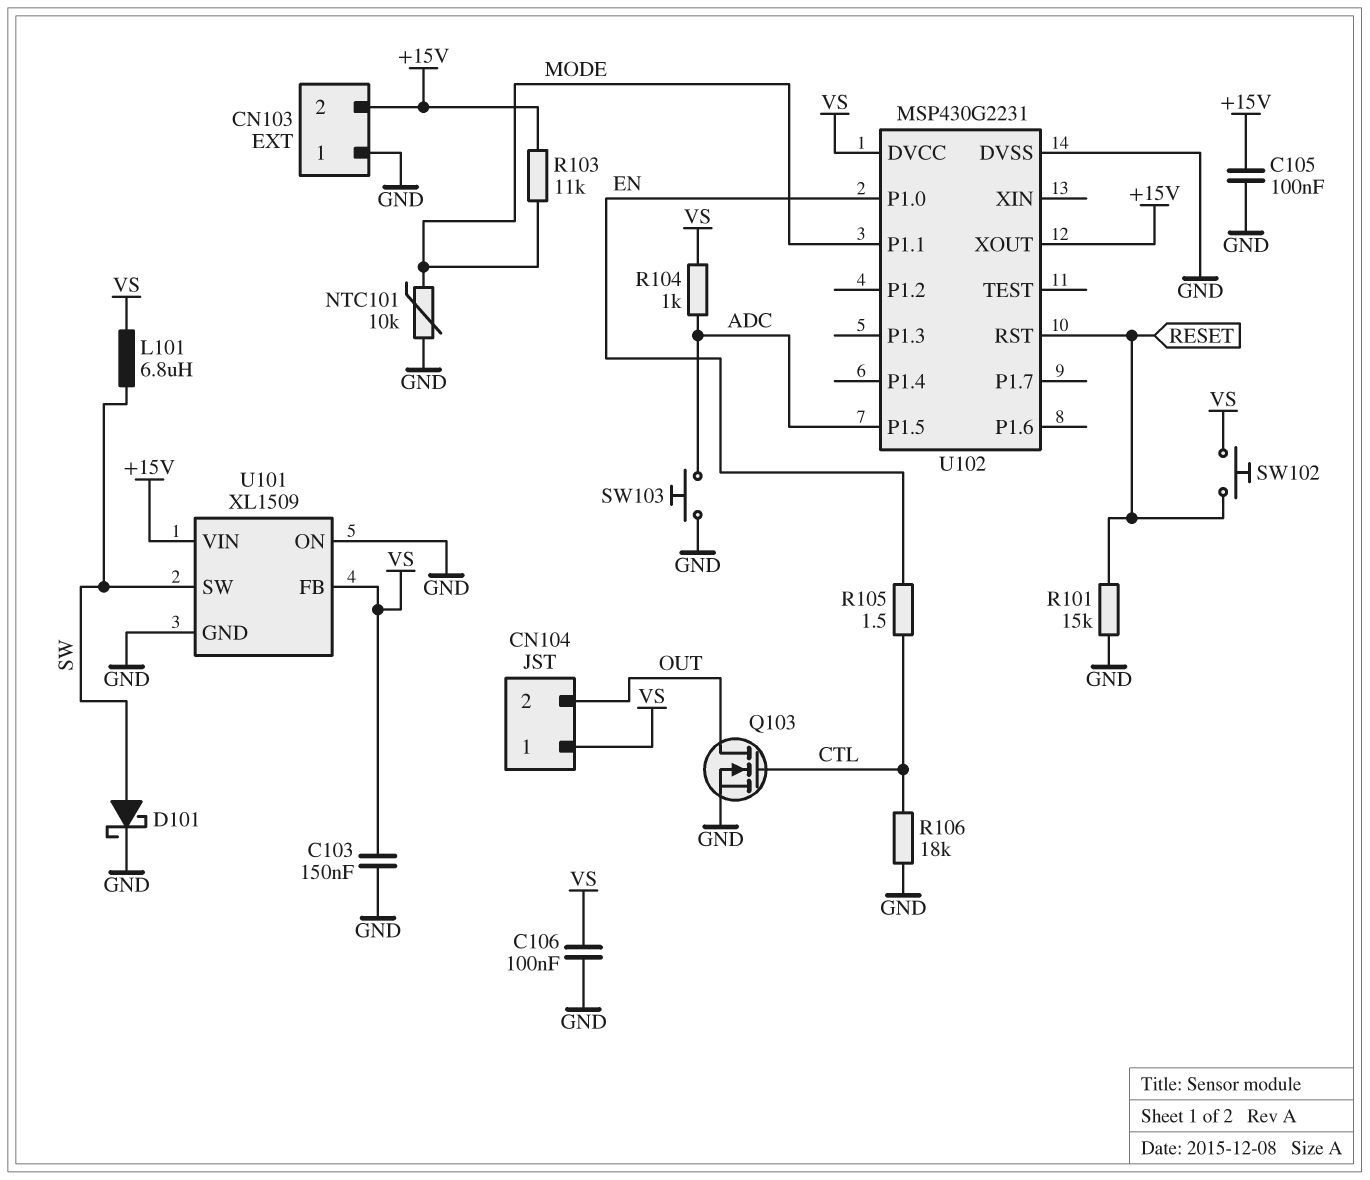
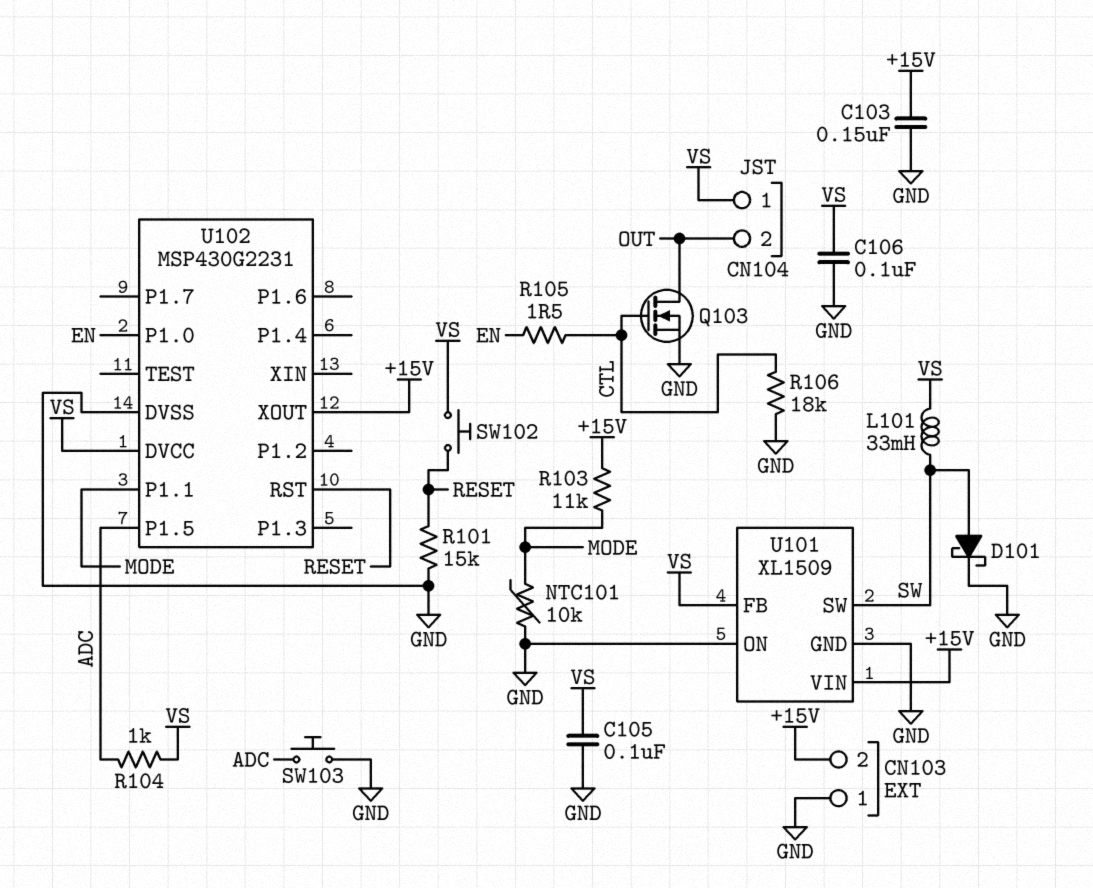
C103: 150nF (GND, VS) -> 150nF (+15V, GND)
C105: 100nF (+15V, GND) -> 100nF (GND, VS)
L101: 6.8uH (SW, VS) -> 33mH (SW, VS)

